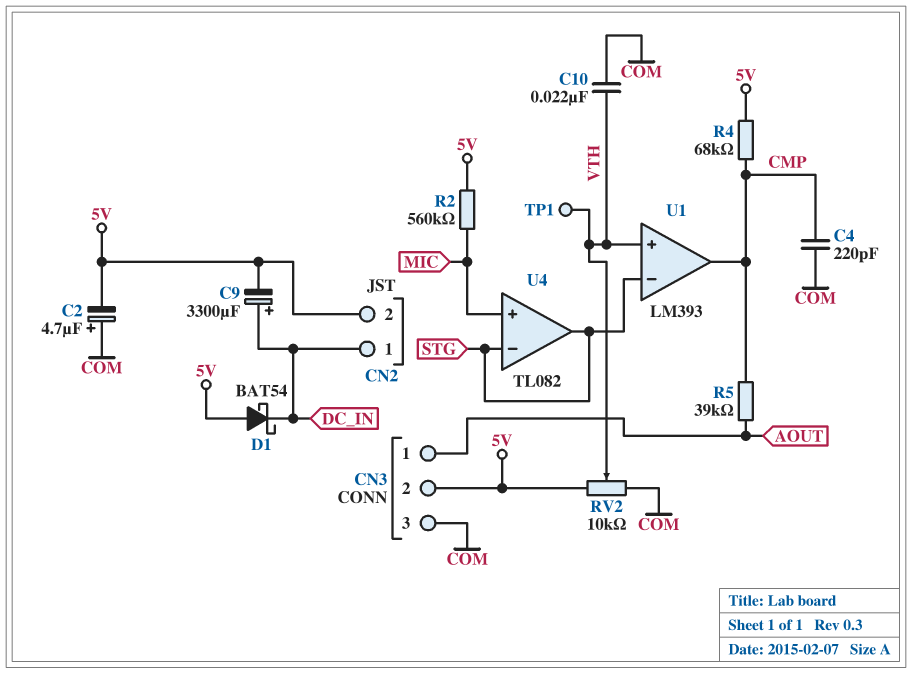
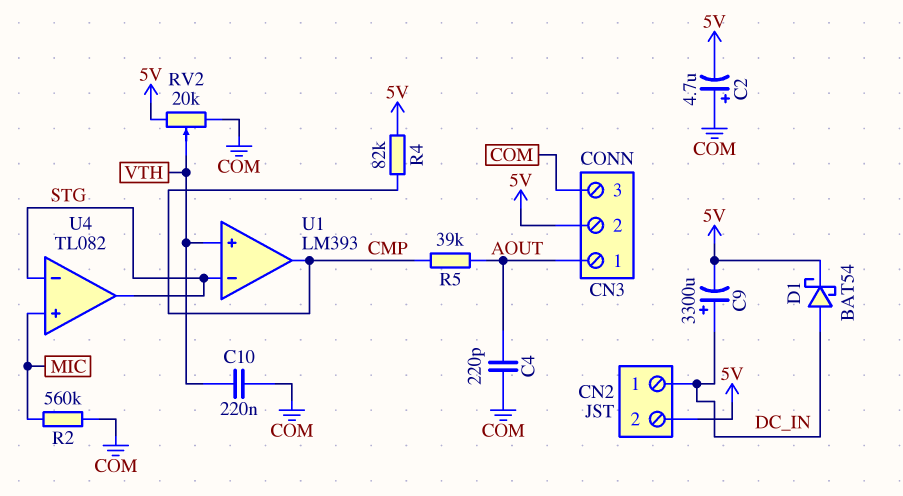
C4: 220pF (CMP, COM) -> 220pF (AOUT, COM)
C10: 22nF (COM, VTH) -> 220nF (COM, VTH)
D1: schottky BAT54 (A 5V, K DC_IN) -> schottky BAT54 (A DC_IN, K 5V)
R2: 560k (5V, MIC) -> 560k (COM, MIC)
R4: 68k (5V, CMP) -> 82k (5V, CMP)
RV2: 10k (5V, COM, wiper VTH) -> 20k (5V, COM, wiper VTH)
TP1: test point (VTH) -> none

